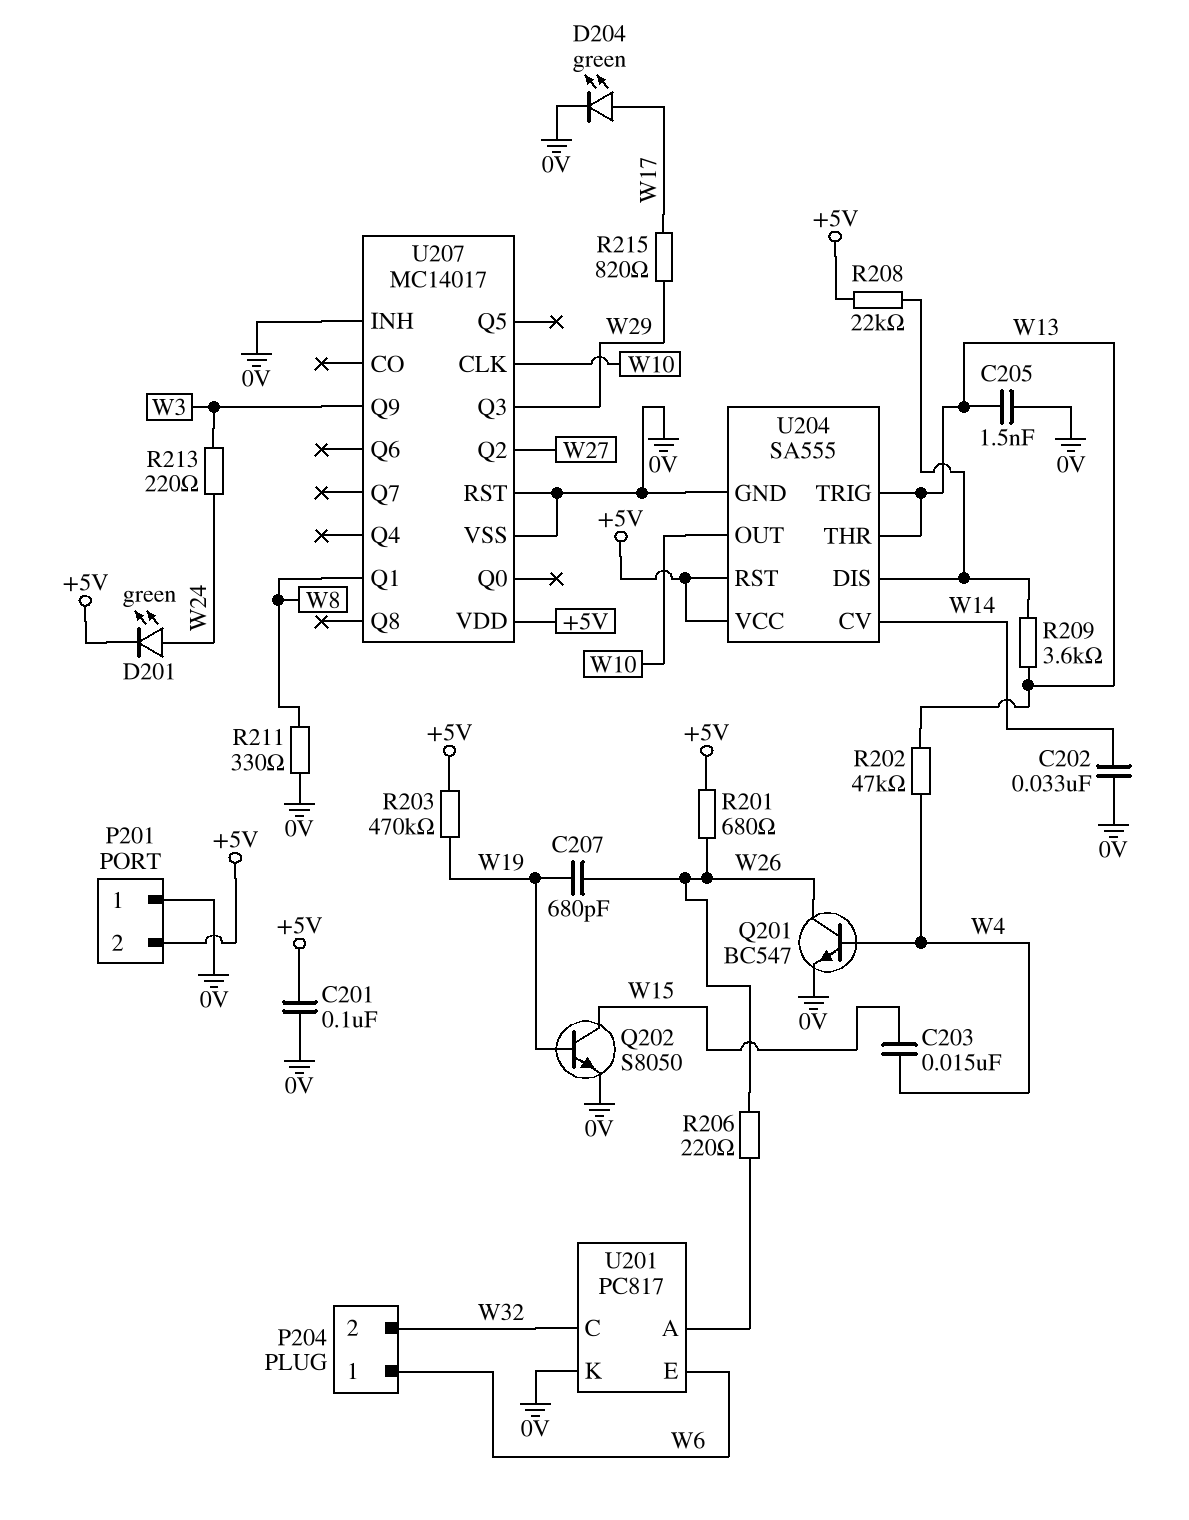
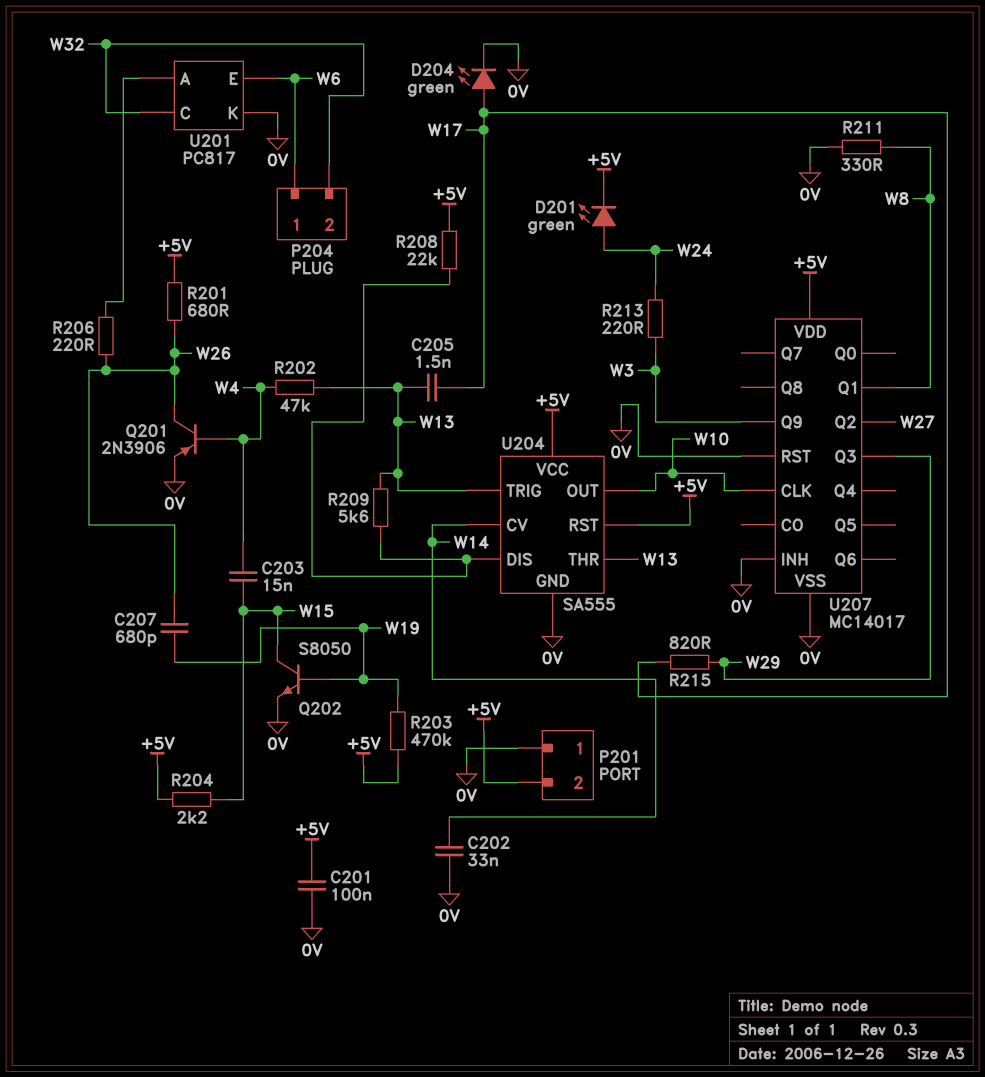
C205: 1.5nF (0V, W13) -> 1.5nF (W13, W17)
Q201: NPN BC547 (B W4, C W26, E 0V) -> PNP 2N3906 (B W4, C W26, E 0V)
R204: none -> 2.2k (+5V, W15)
R209: 3.6k (U204/DIS, W13) -> 5.6k (U204/DIS, W13)

